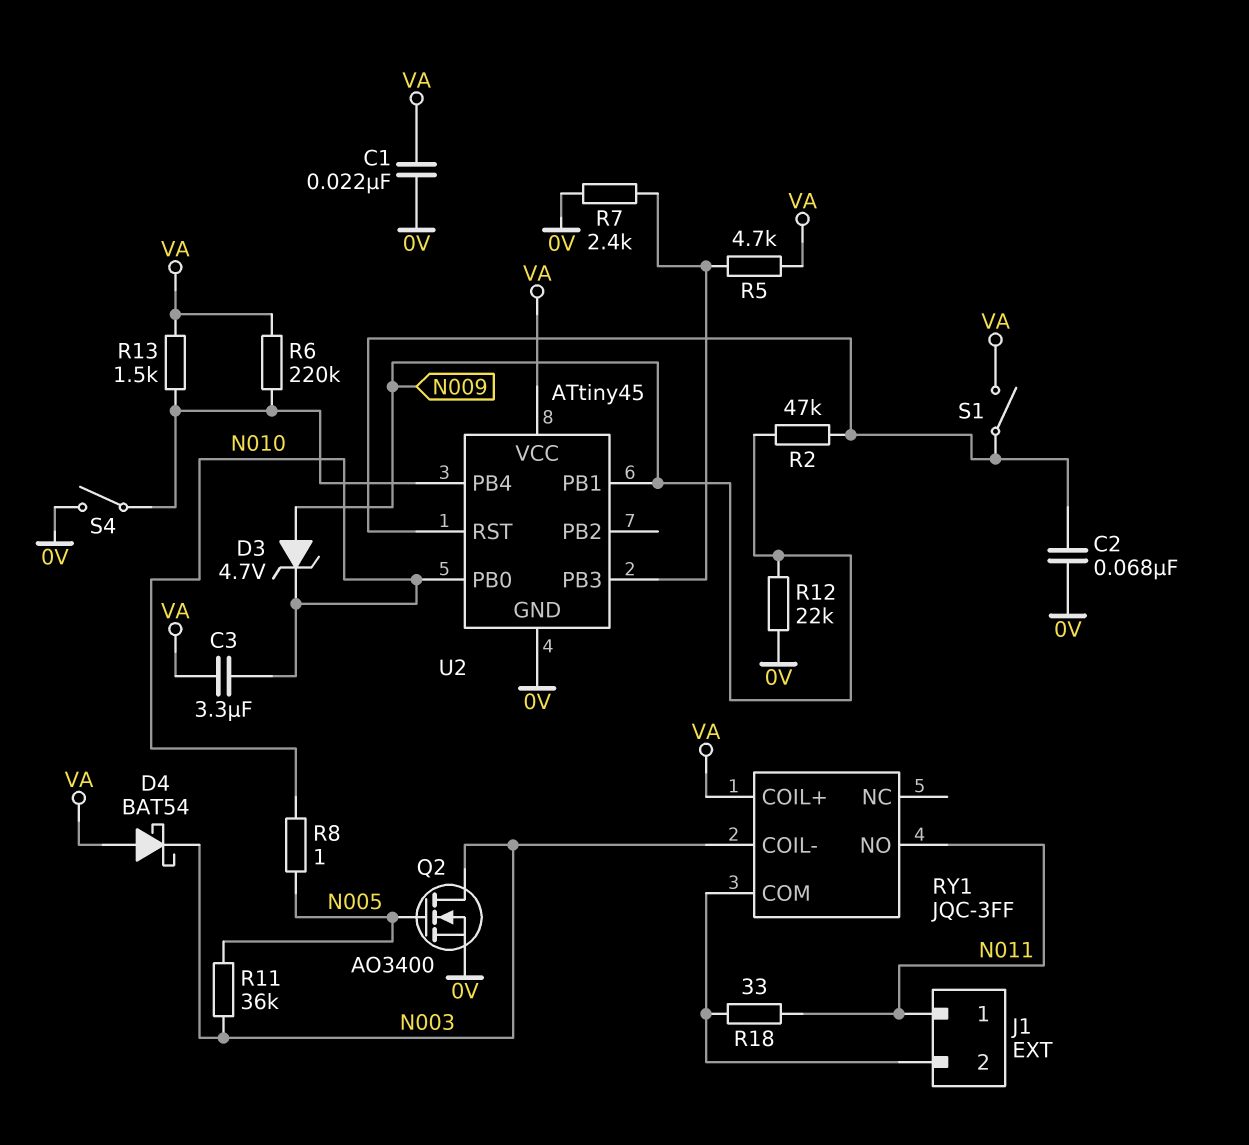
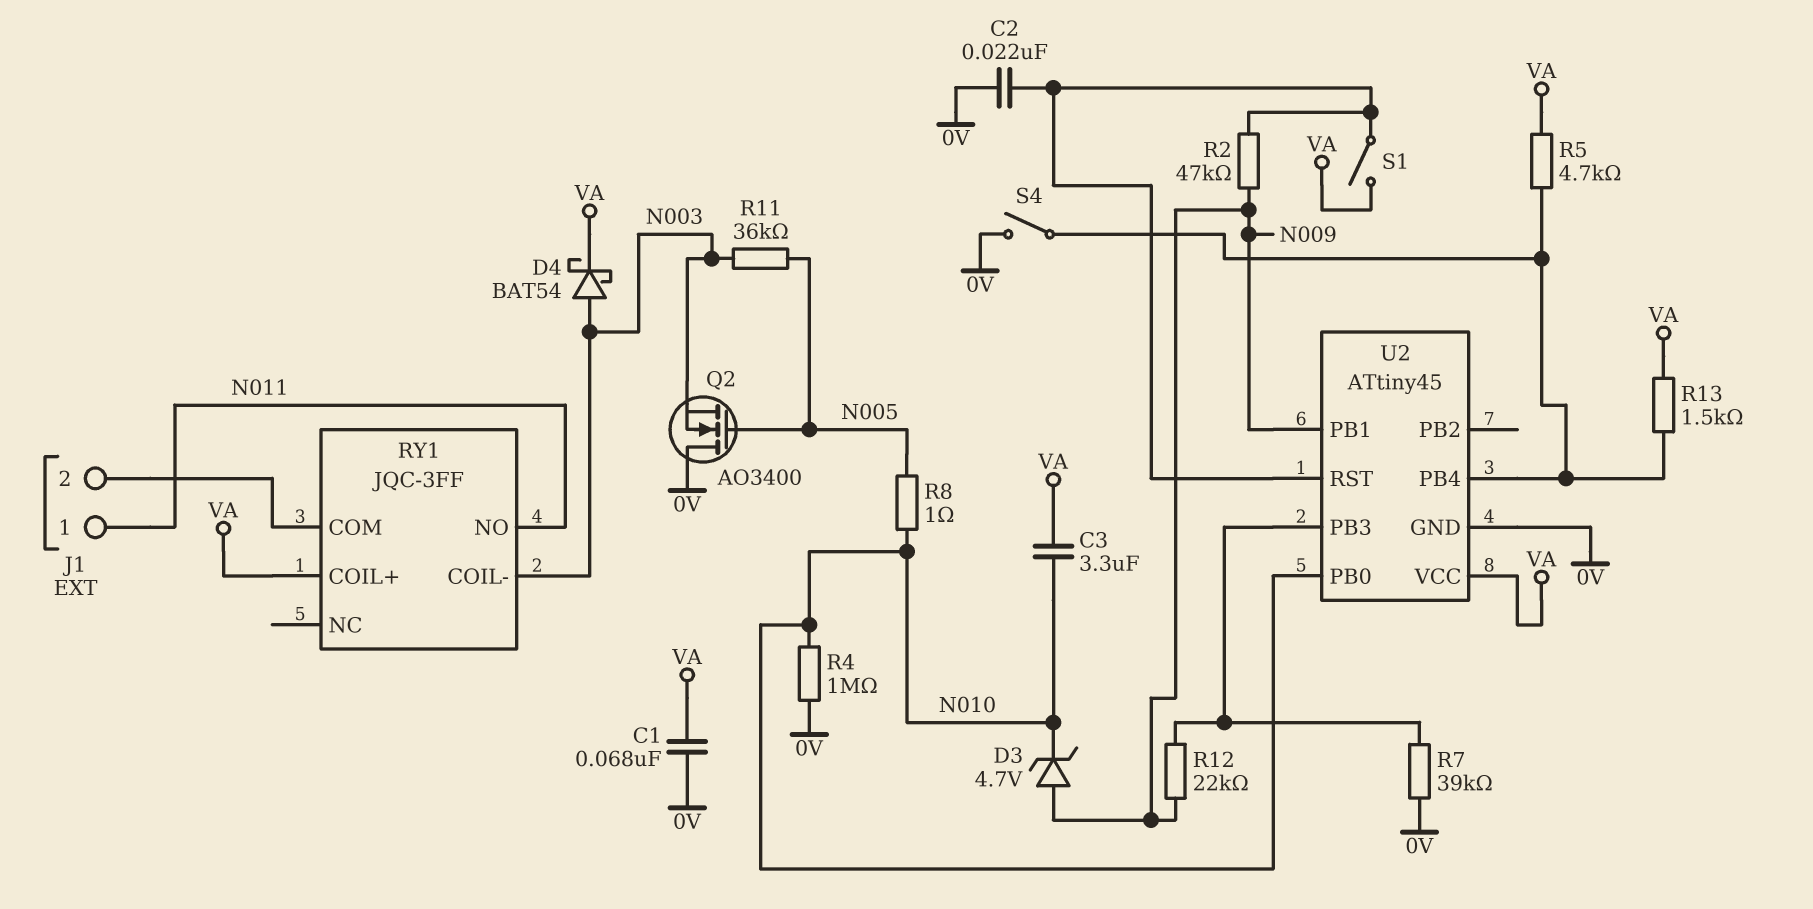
C1: 22nF (0V, VA) -> 68nF (0V, VA)
C2: 68nF (0V, U2/RST) -> 22nF (0V, U2/RST)
D4: schottky BAT54 (A VA, K N003) -> schottky BAT54 (A N003, K VA)
Q2: NMOS AO3400 (G N005, D N003, S 0V) -> NMOS AO3400 (G N005, D 0V, S N003)
R4: none -> 1M (0V, N010)
R5: 4.7k (U2/PB3, VA) -> 4.7k (U2/PB4, VA)
R6: 220k (U2/PB4, VA) -> none
R7: 2.4k (0V, U2/PB3) -> 39k (0V, U2/PB3)
R12: 22k (0V, N009) -> 22k (N009, U2/PB3)
R18: 33 (J1/2, N011) -> none

